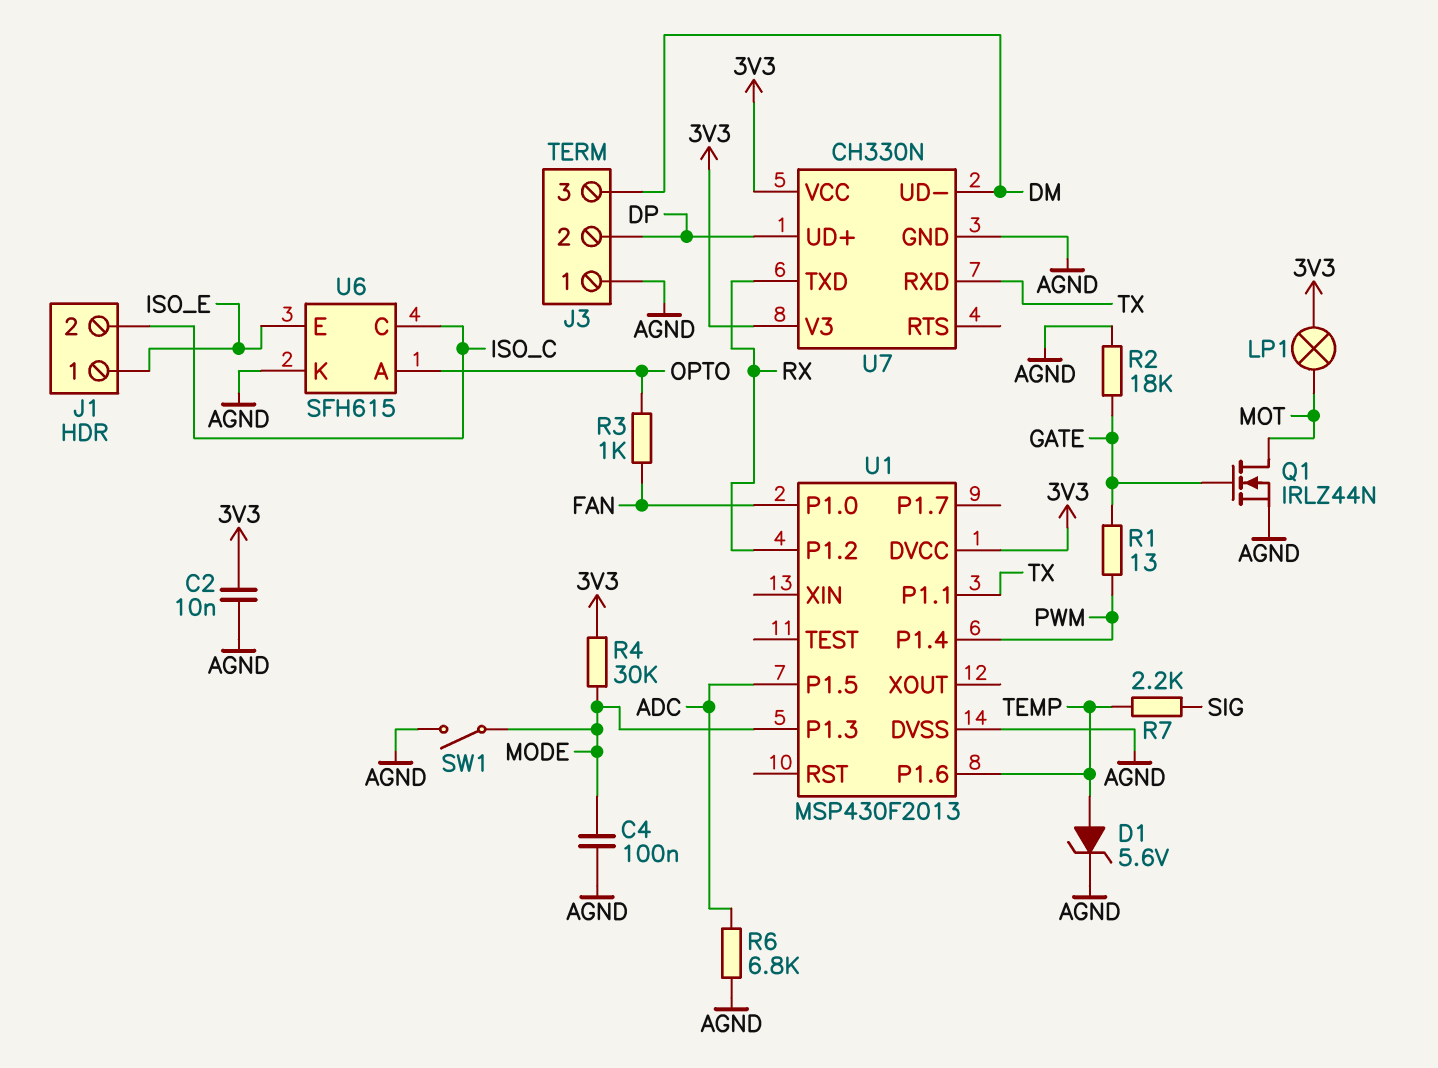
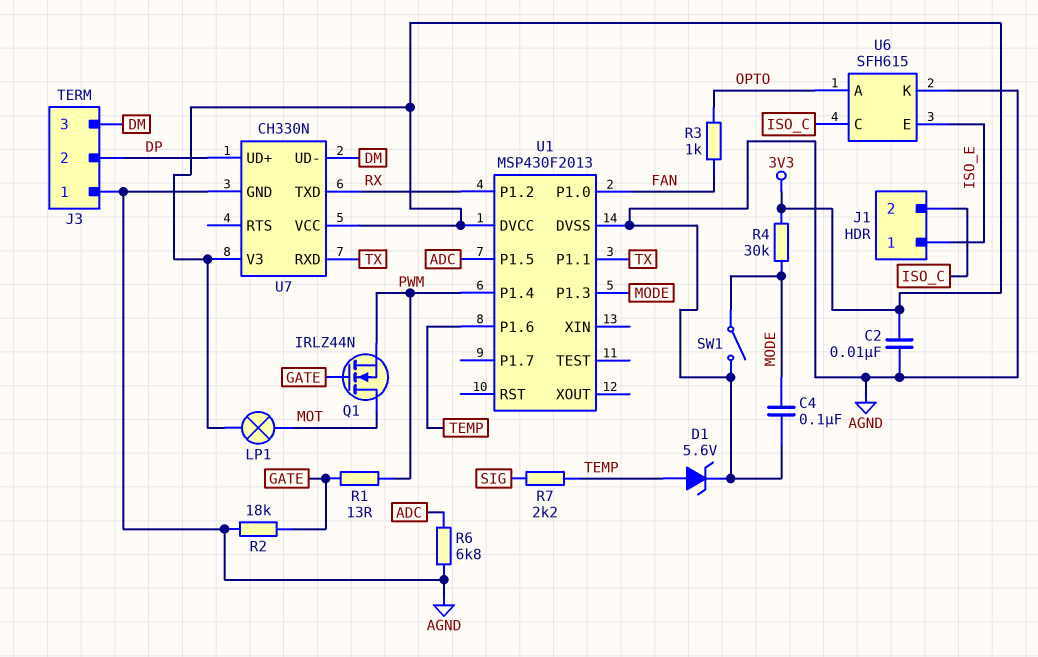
Q1: NMOS IRLZ44N (G GATE, D MOT, S AGND) -> NMOS IRLZ44N (G GATE, D MOT, S PWM)

